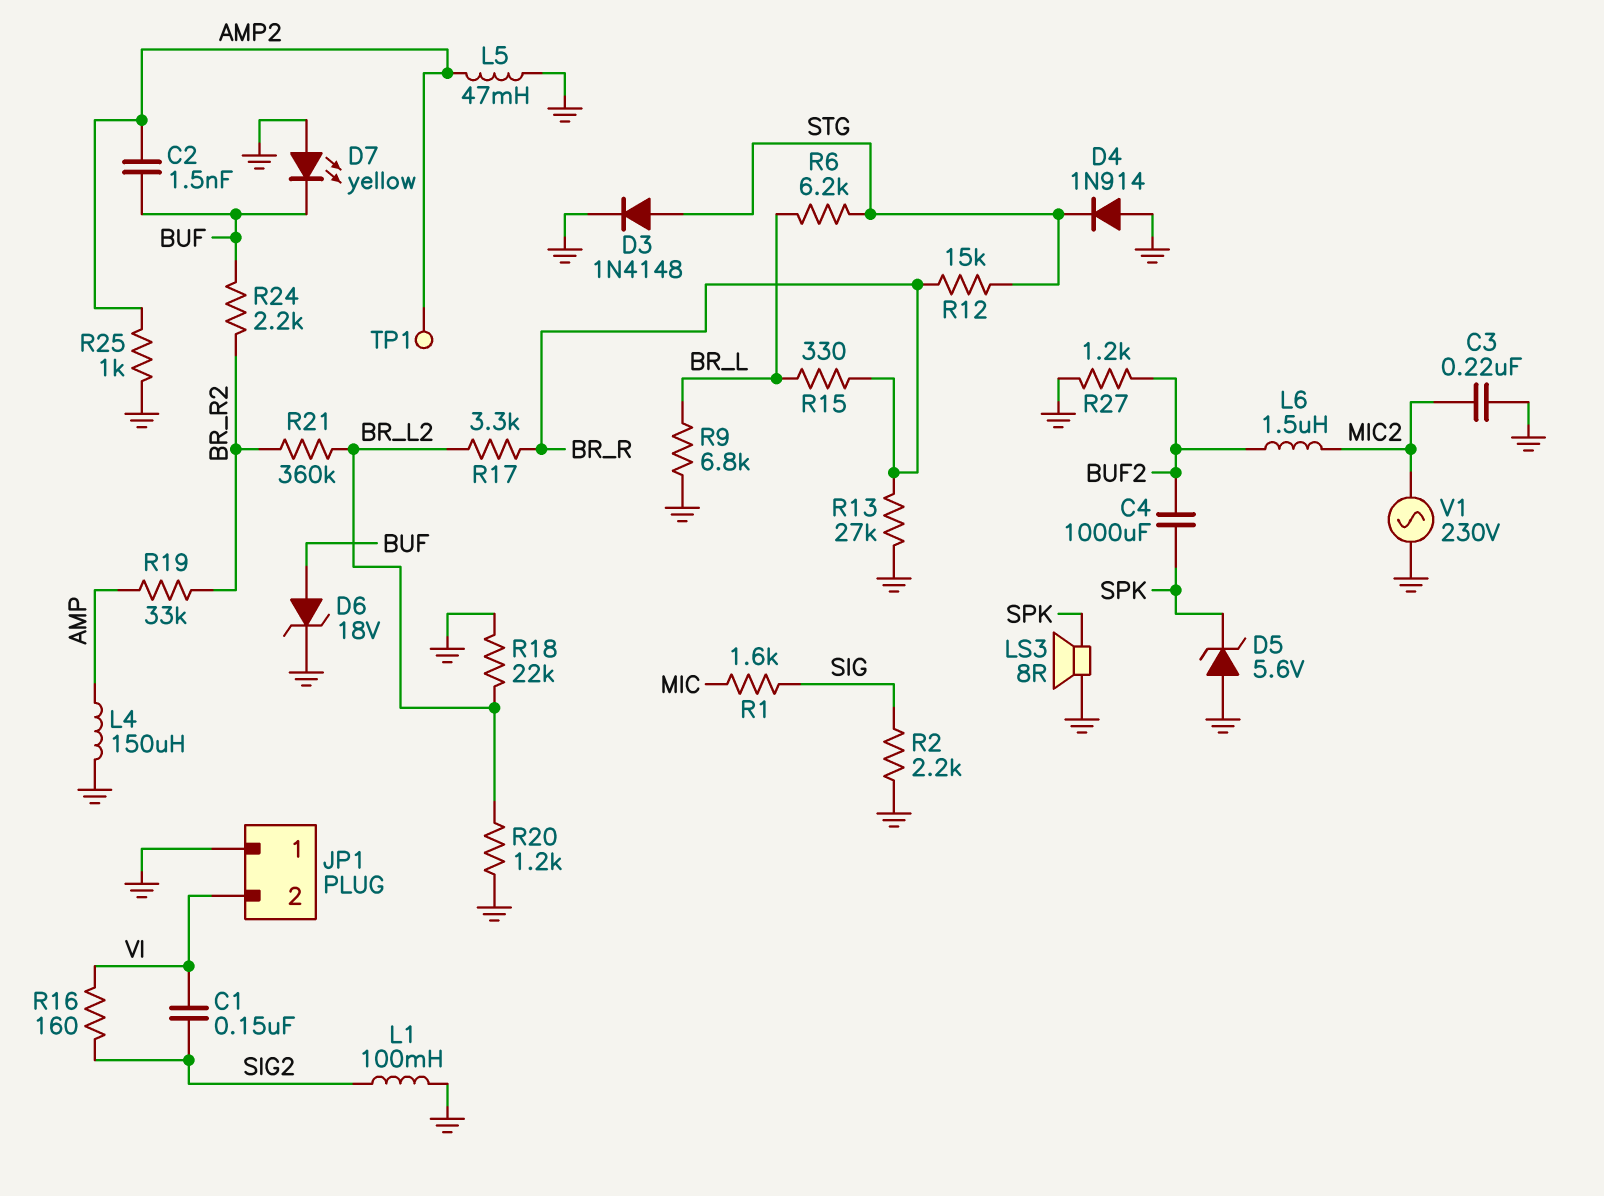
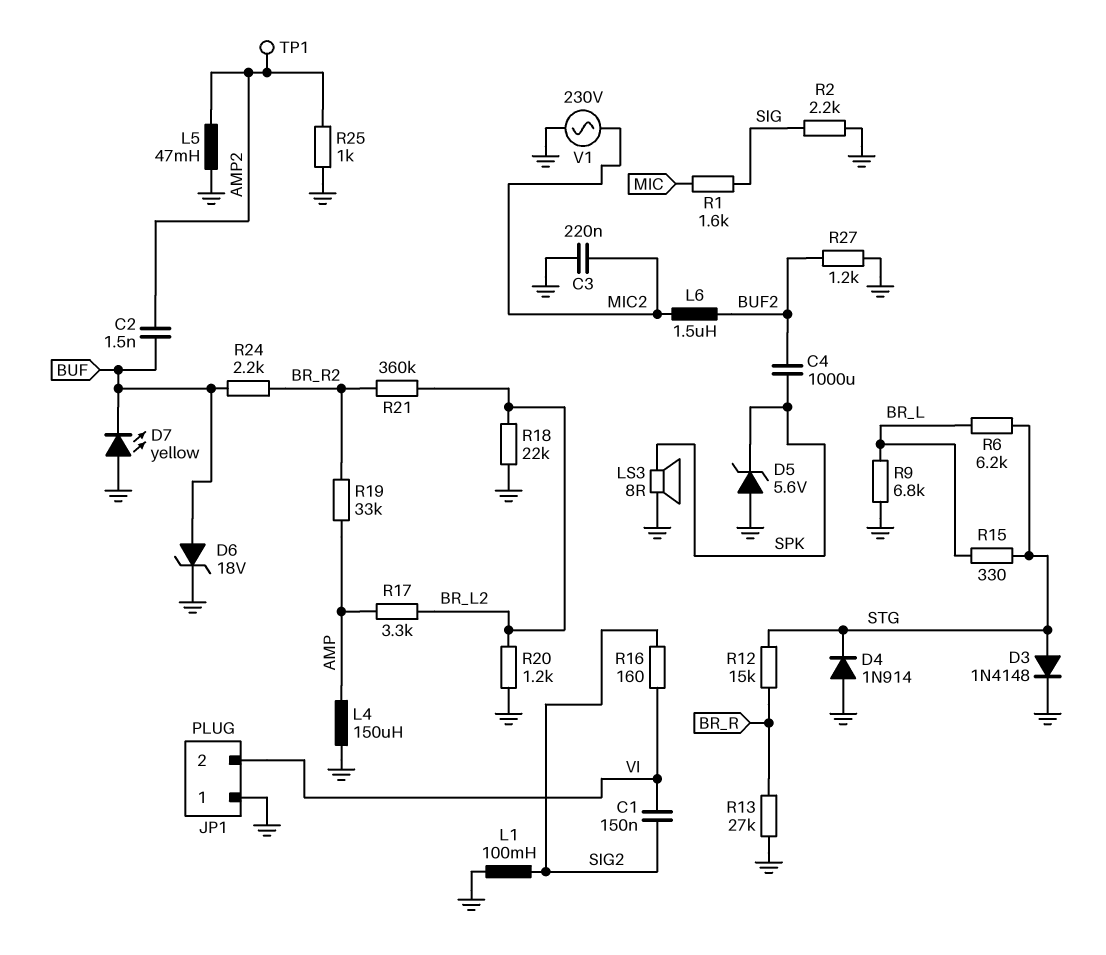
R15: 330 (BR_L, BR_R) -> 330 (BR_L, STG)
R17: 3.3k (BR_L2, BR_R) -> 3.3k (AMP, BR_L2)

